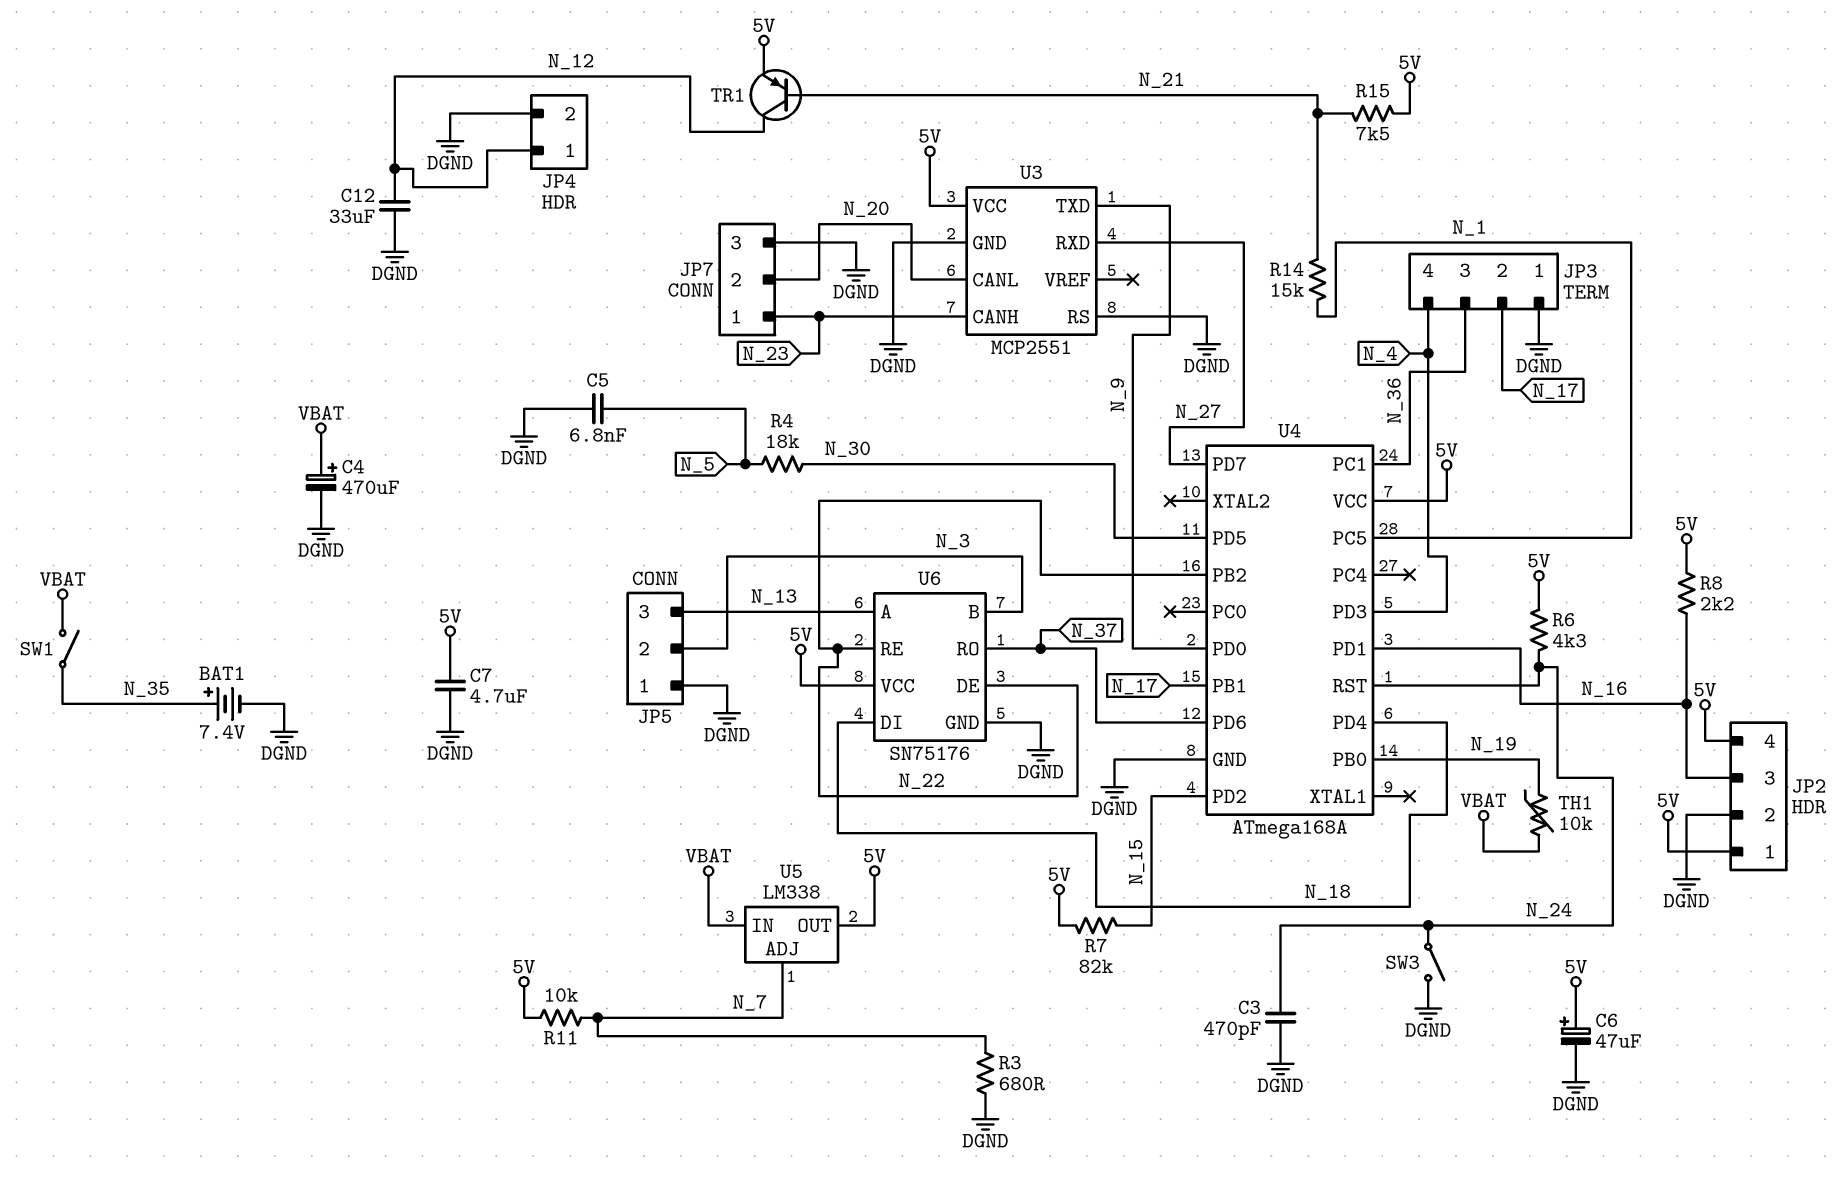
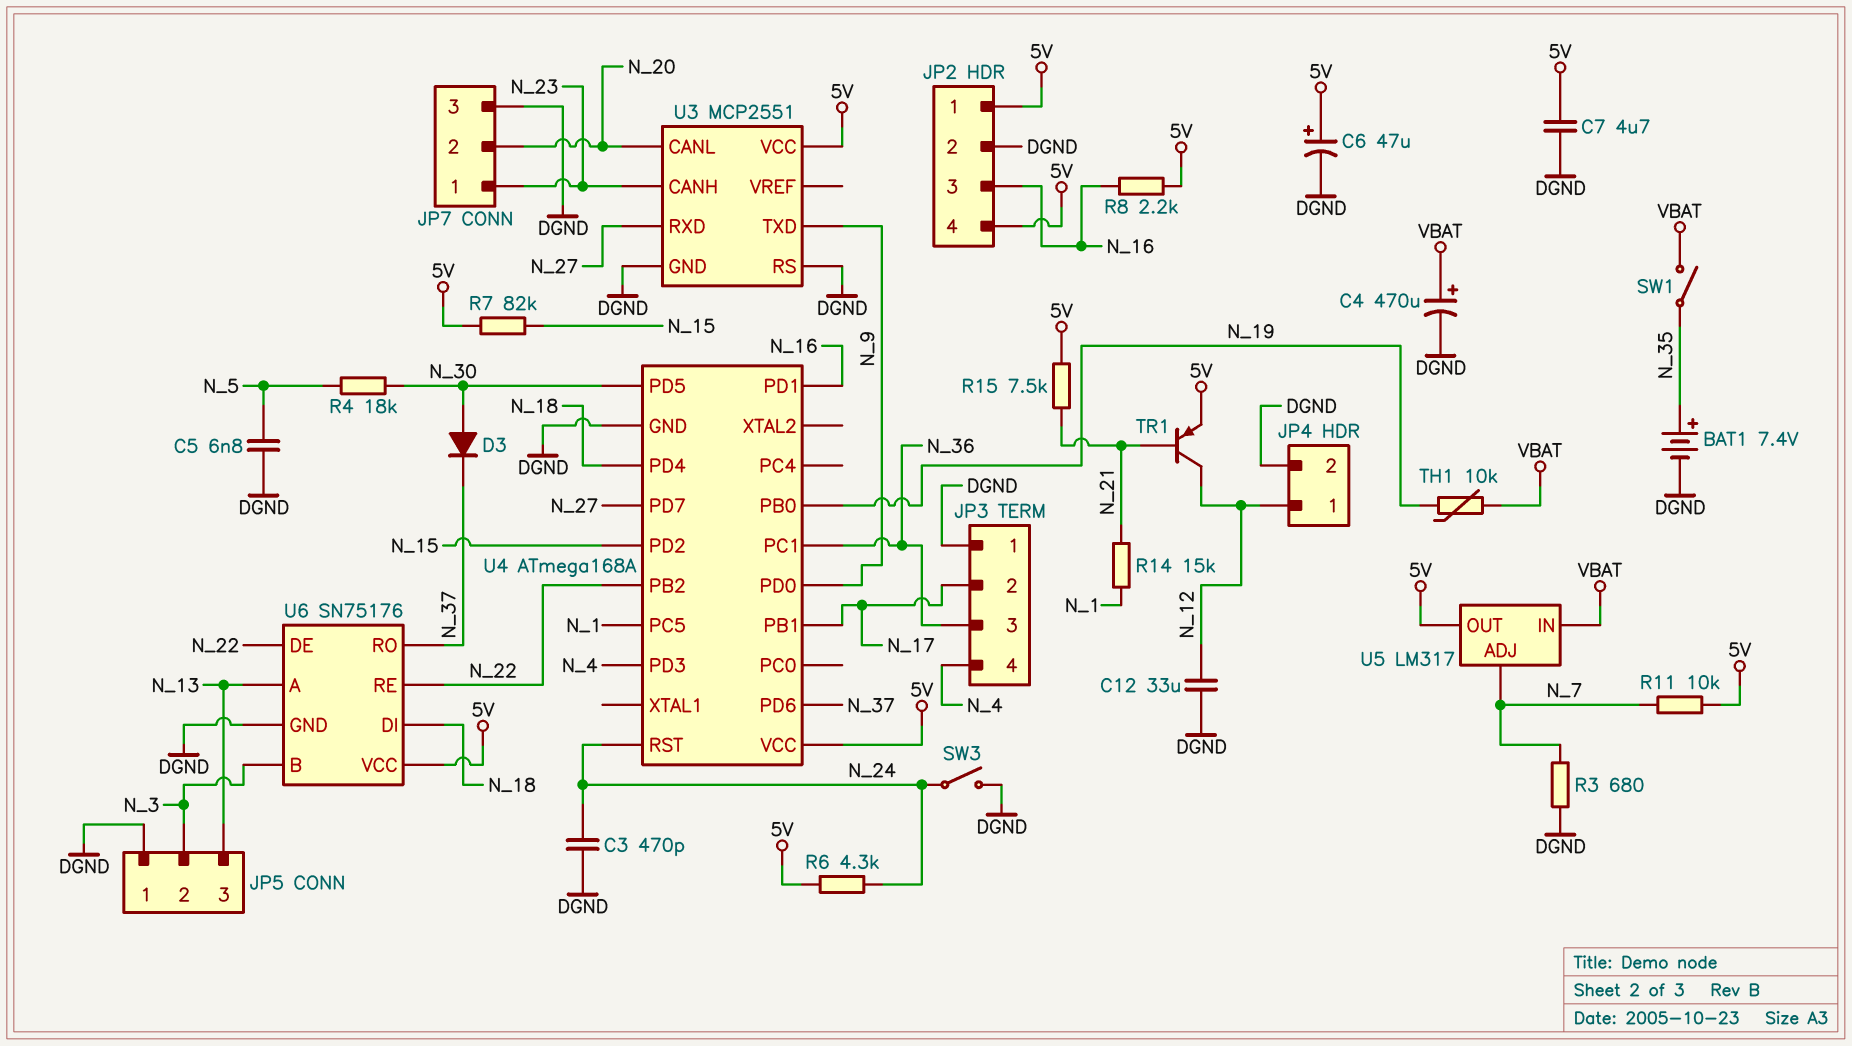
D3: none -> diode (A N_30, K N_37)
U5: LM338 -> LM317

